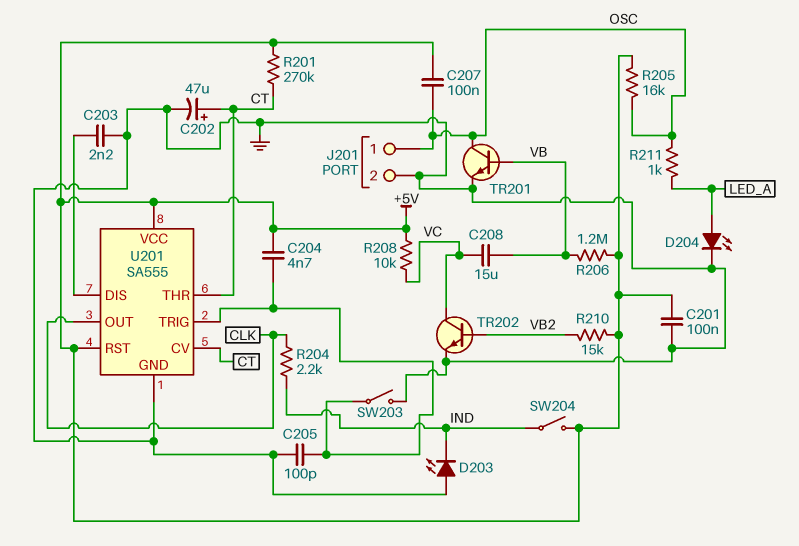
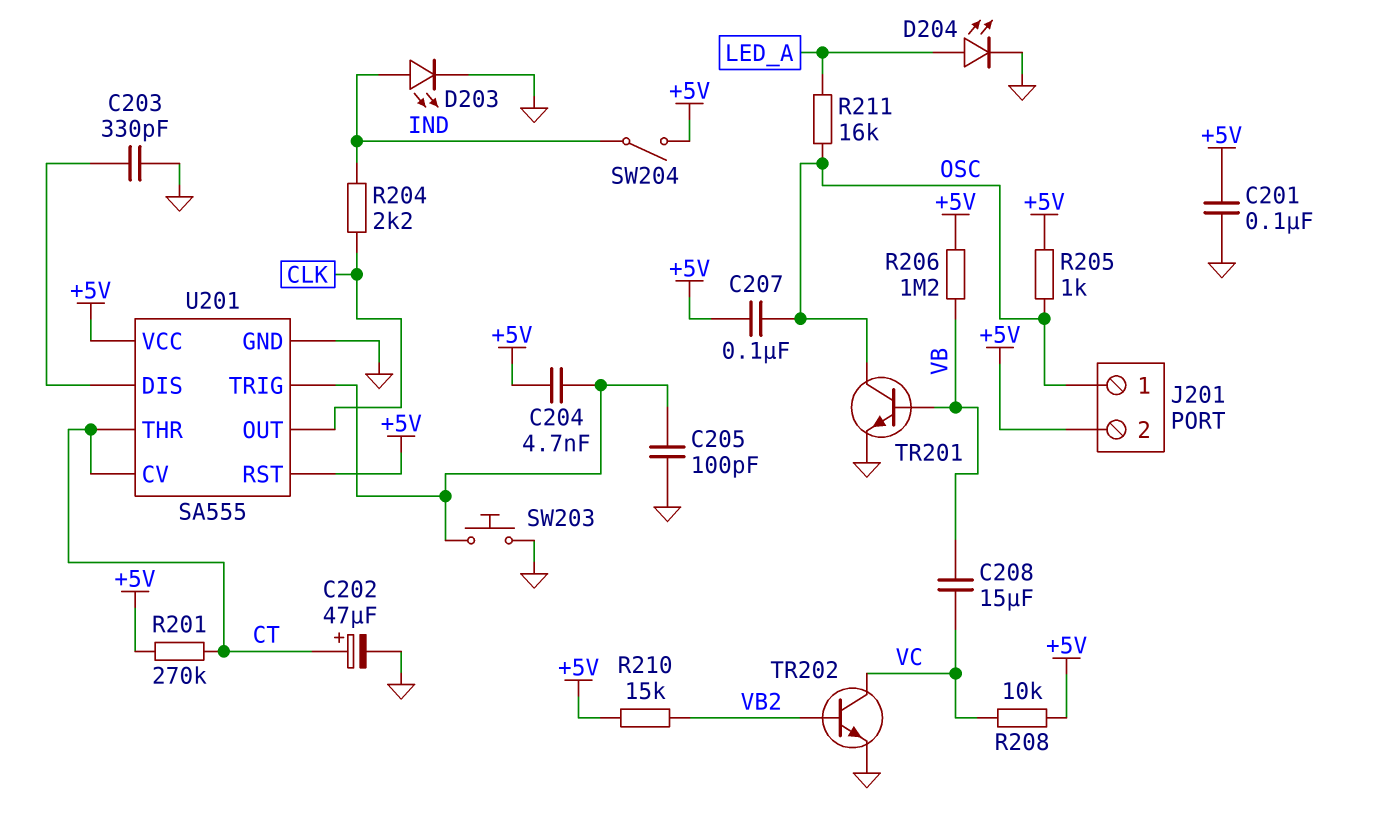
C203: 2.2nF (GND, U201/DIS) -> 330pF (GND, U201/DIS)
D203: LED (A GND, K IND) -> LED (A IND, K GND)
J201 pin 2: GND -> +5V
R205: 16k (+5V, OSC) -> 1k (+5V, OSC)
R211: 1k (LED_A, OSC) -> 16k (LED_A, OSC)
SW203: switch (GND, U201/TRIG) -> button (GND, U201/TRIG)

